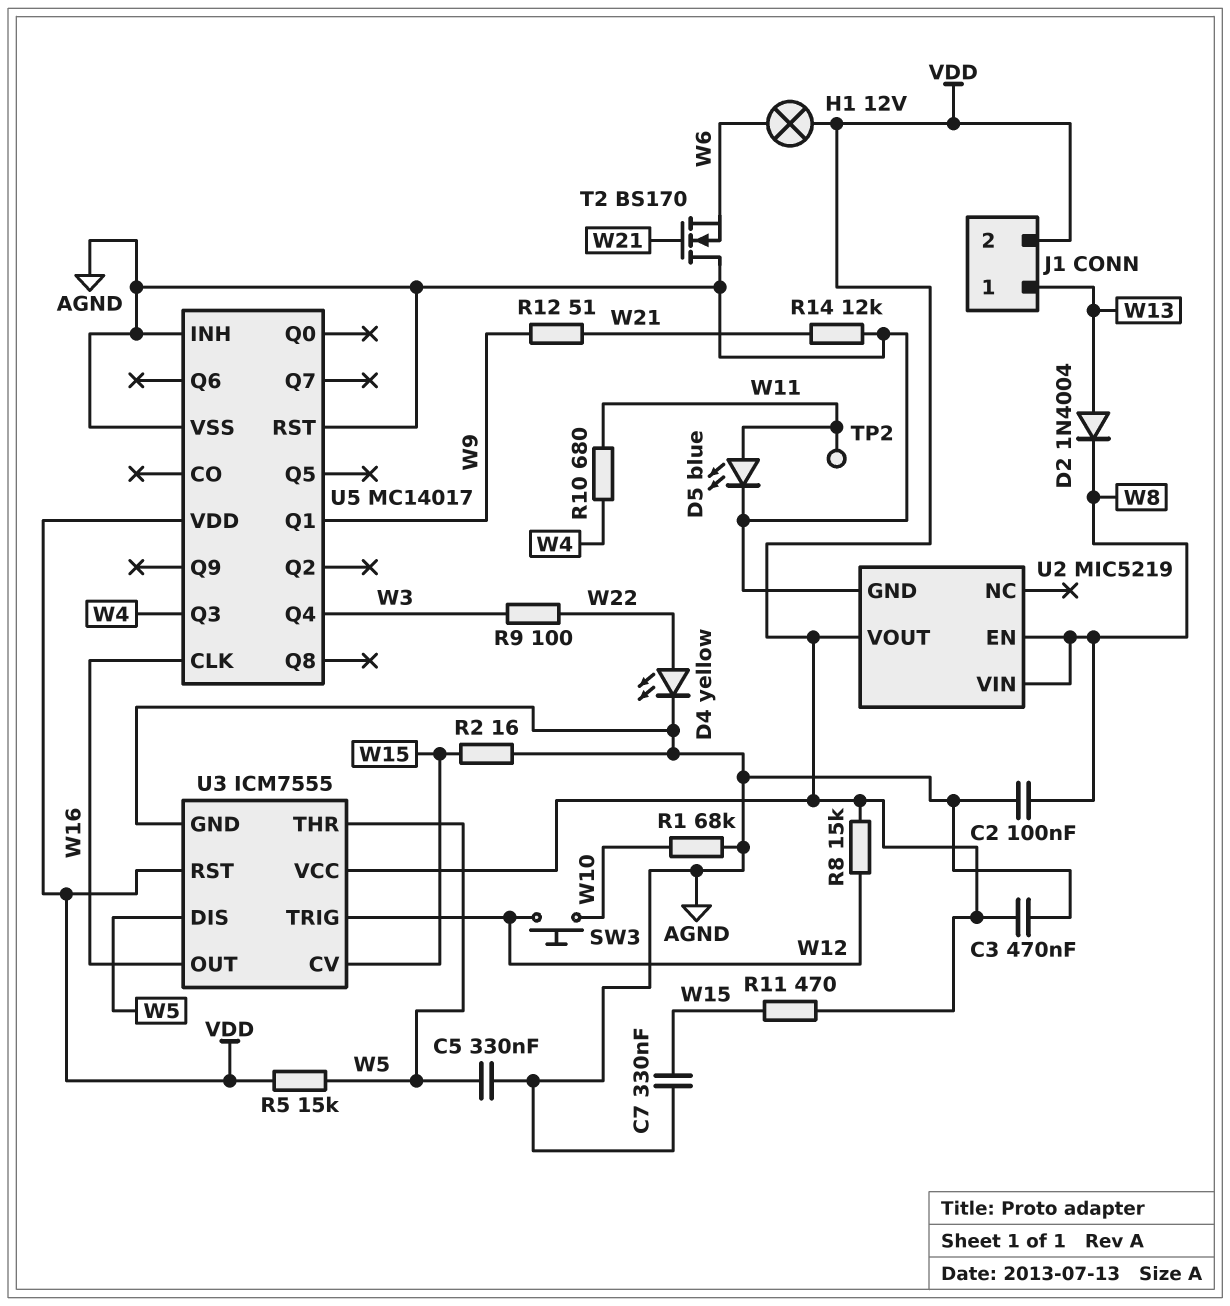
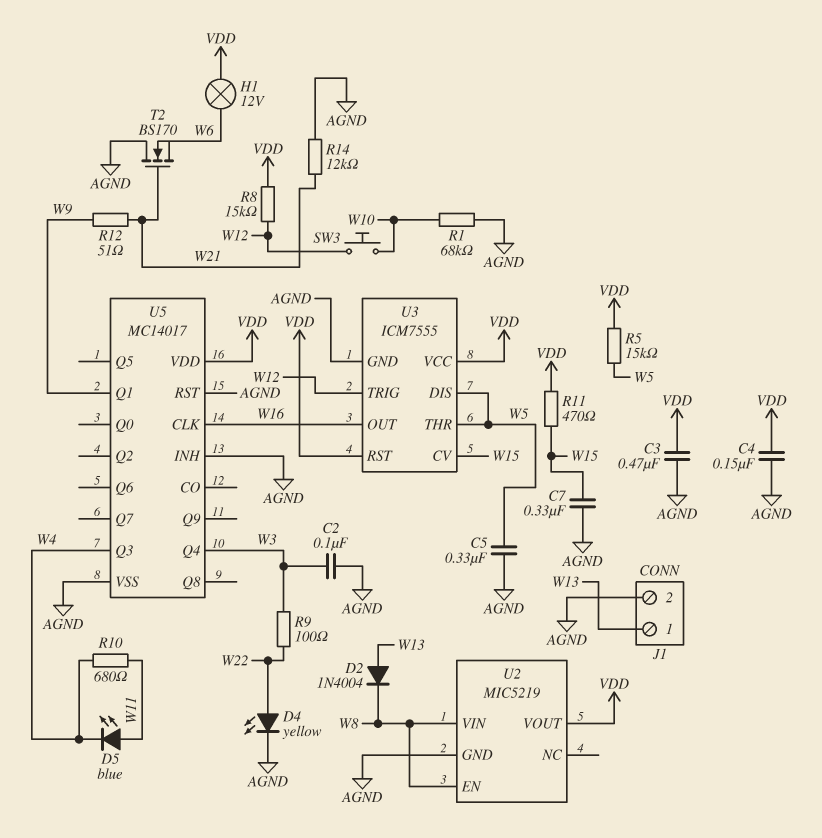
C2: 100nF (AGND, W8) -> 100nF (AGND, W3)
C4: none -> 150nF (AGND, VDD)
D5: LED blue (A W11, K AGND) -> LED blue (A W11, K W4)
J1 pin 2: VDD -> AGND
R2: 16 (AGND, W15) -> none
TP2: test point (W11) -> none

